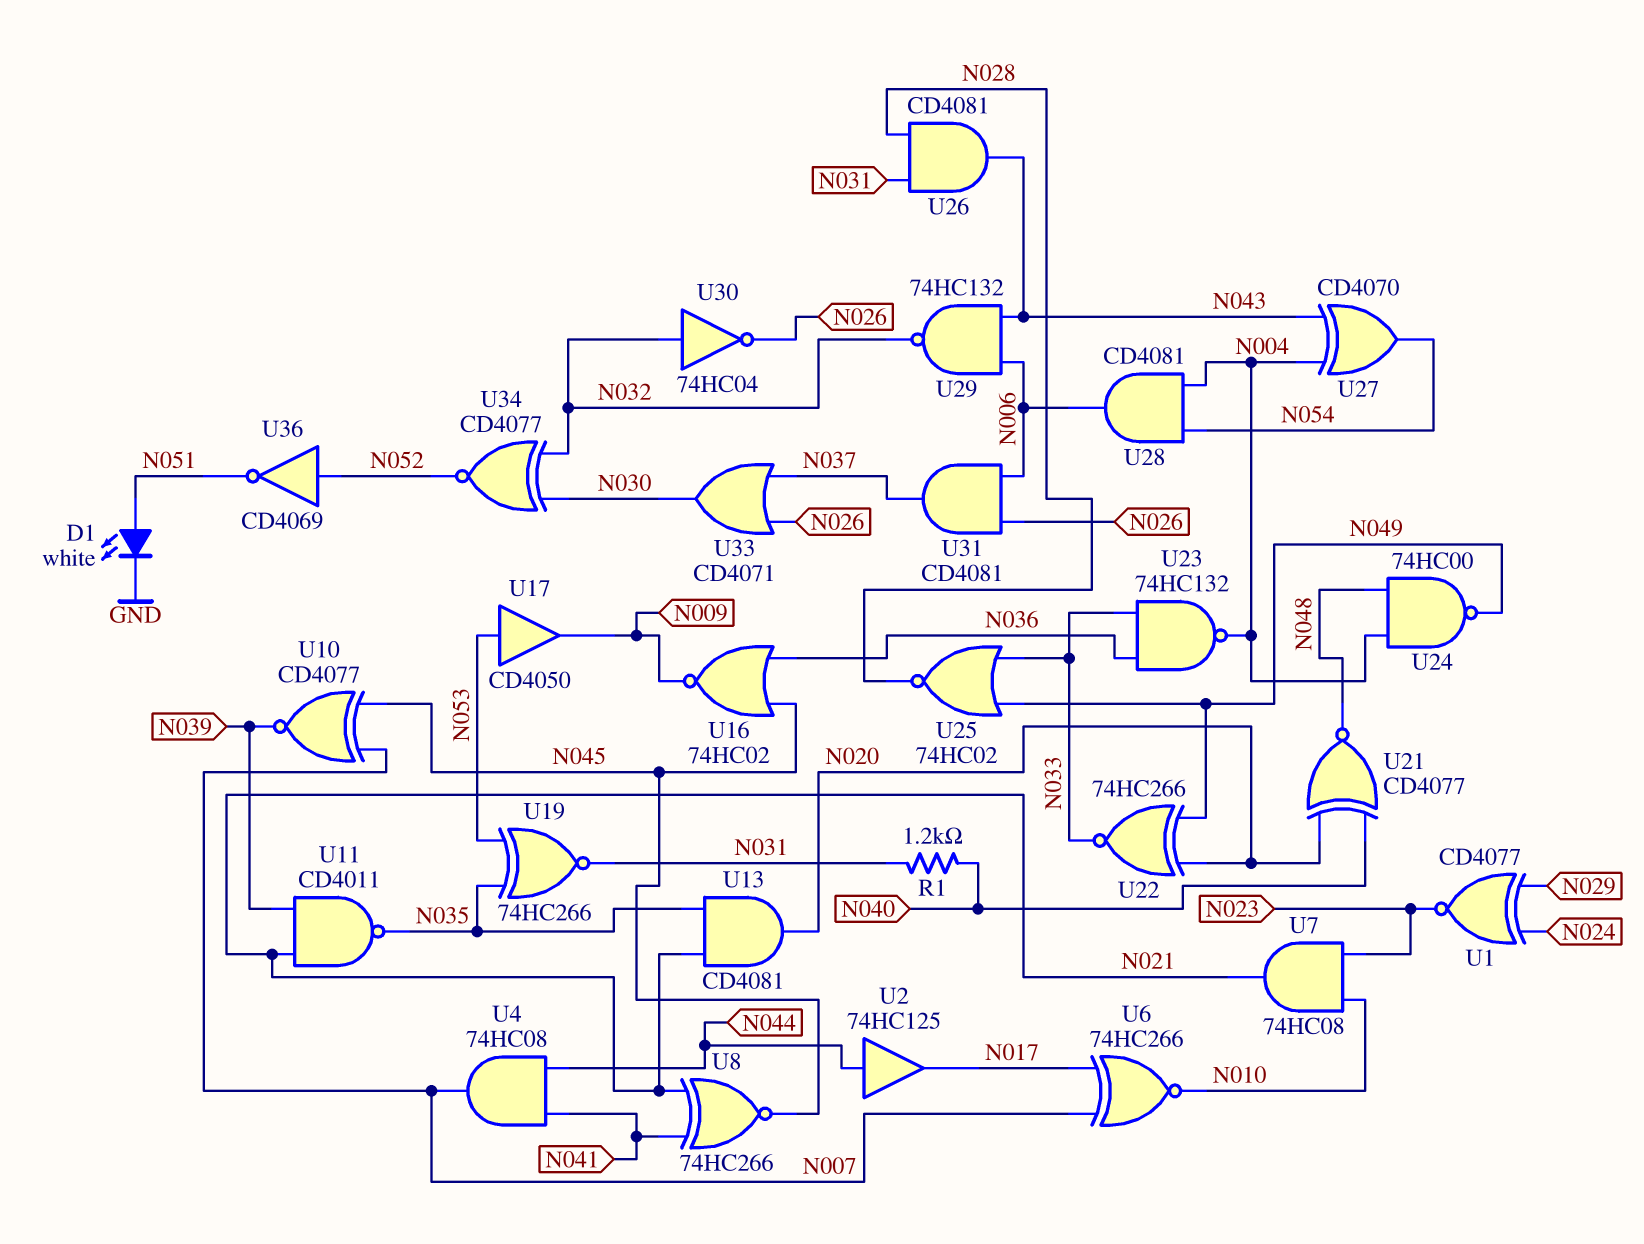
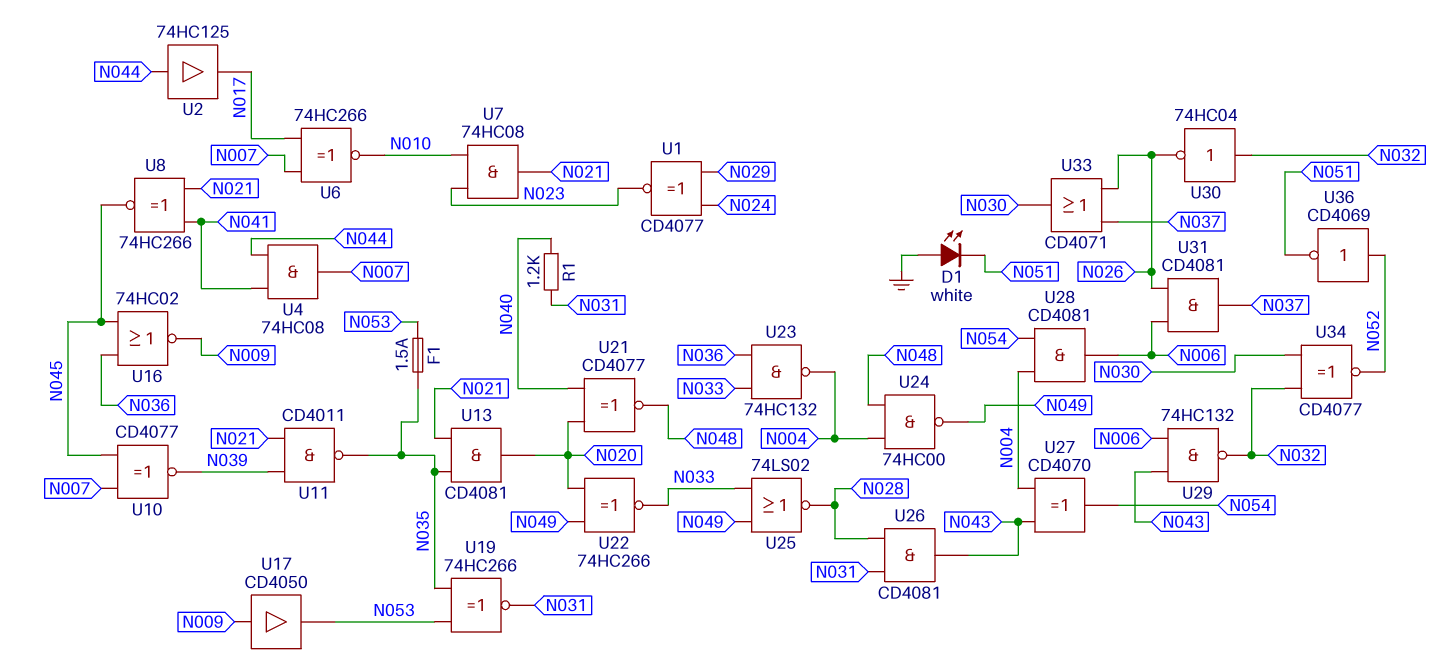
D1: LED white (A N051, K GND) -> LED white (A GND, K N051)
F1: none -> 1.5A (N035, N053)
U17: buffer CD4050 (in N053, out N009) -> buffer CD4050 (in N009, out N053)
U25: NOR 74HC02 (in N033, in N049, out N028) -> NOR 74LS02 (in N033, in N049, out N028)

